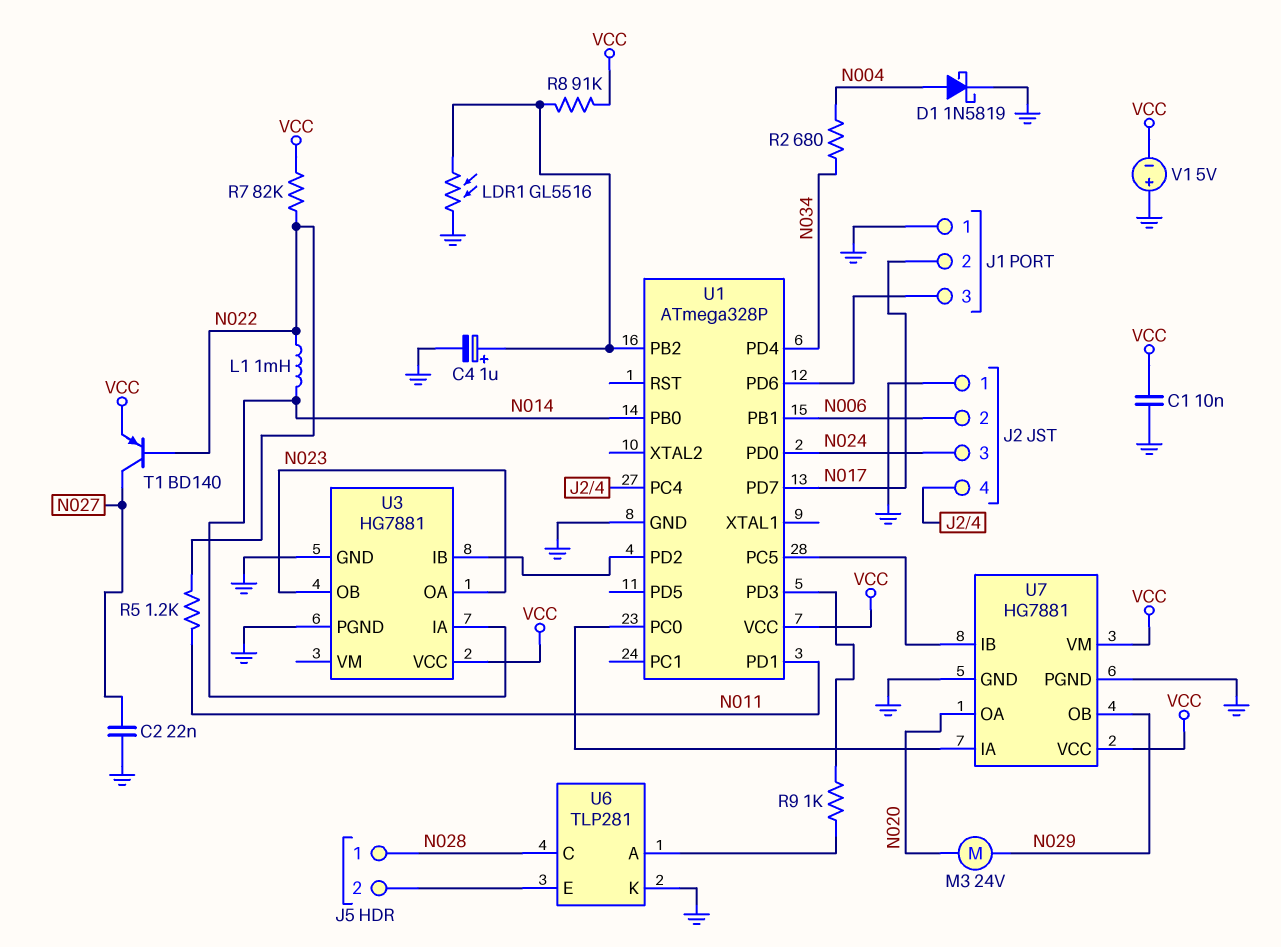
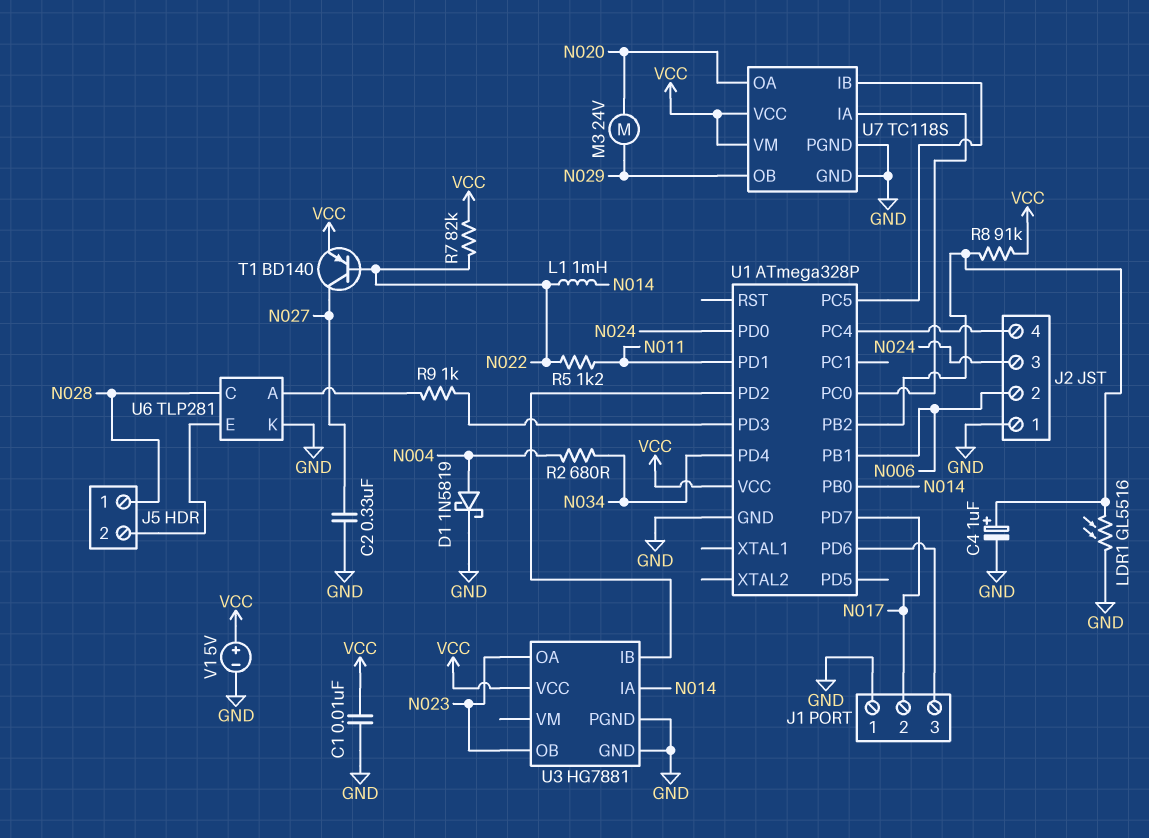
C2: 22nF (GND, N027) -> 330nF (GND, N027)
U7: HG7881 -> TC118S
V1: 5V (plus GND, minus VCC) -> 5V (plus VCC, minus GND)

